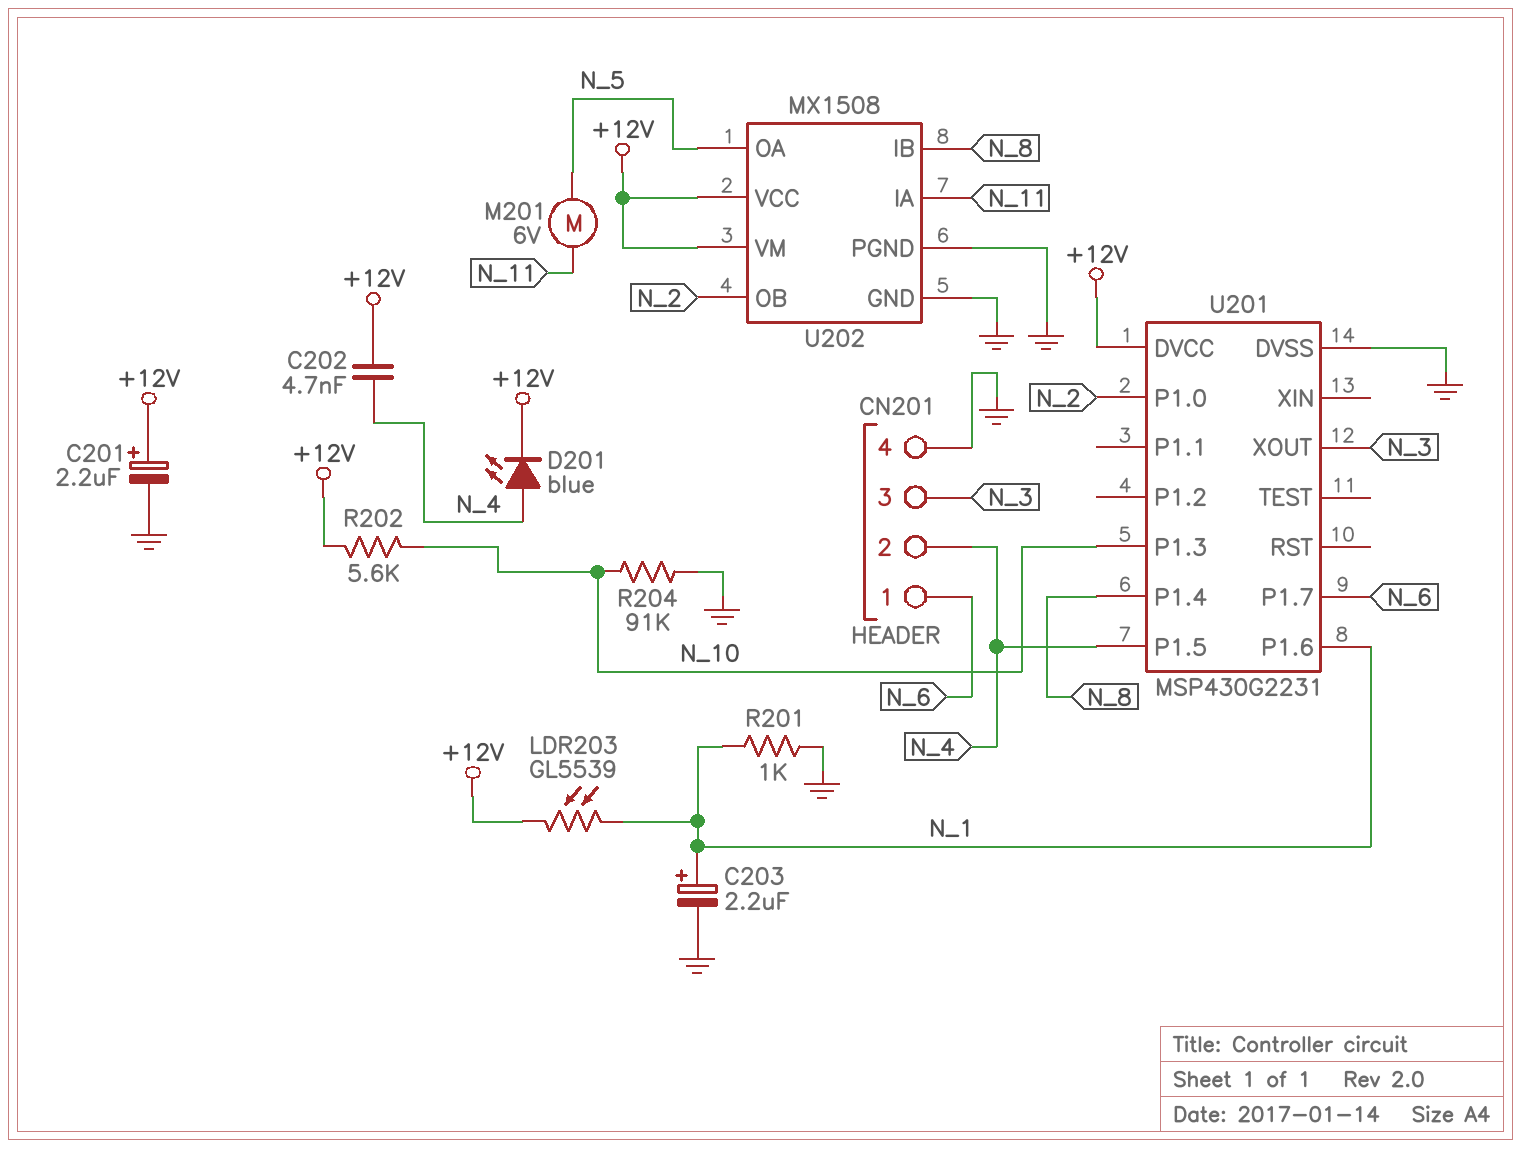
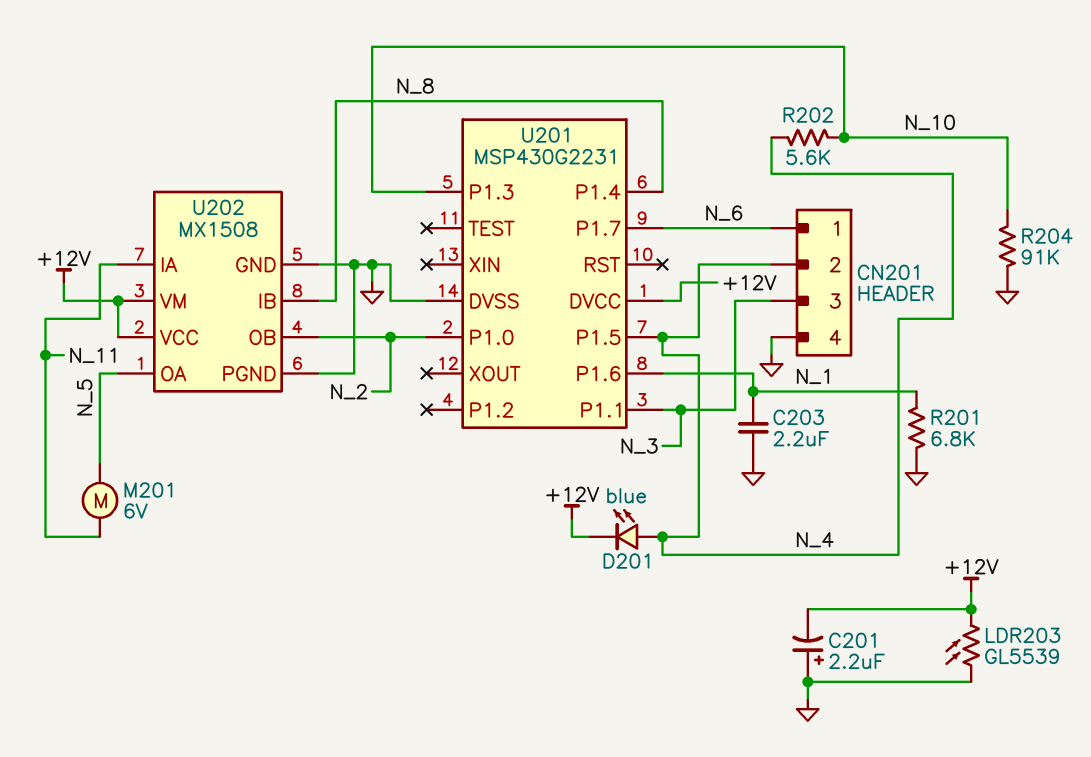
C201: 2.2uF (plus +12V, minus GND) -> 2.2uF (plus GND, minus +12V)
C202: 4.7nF (+12V, N_4) -> none
C203: 2.2uF (plus N_1, minus GND) -> 2.2uF (GND, N_1)
LDR203: GL5539 (+12V, N_1) -> GL5539 (+12V, GND)
R201: 1k (GND, N_1) -> 6.8k (GND, N_1)
R202: 5.6k (+12V, N_10) -> 5.6k (N_4, N_10)
U201 pin P1.1: none -> N_3
U201 pin XOUT: N_3 -> none

